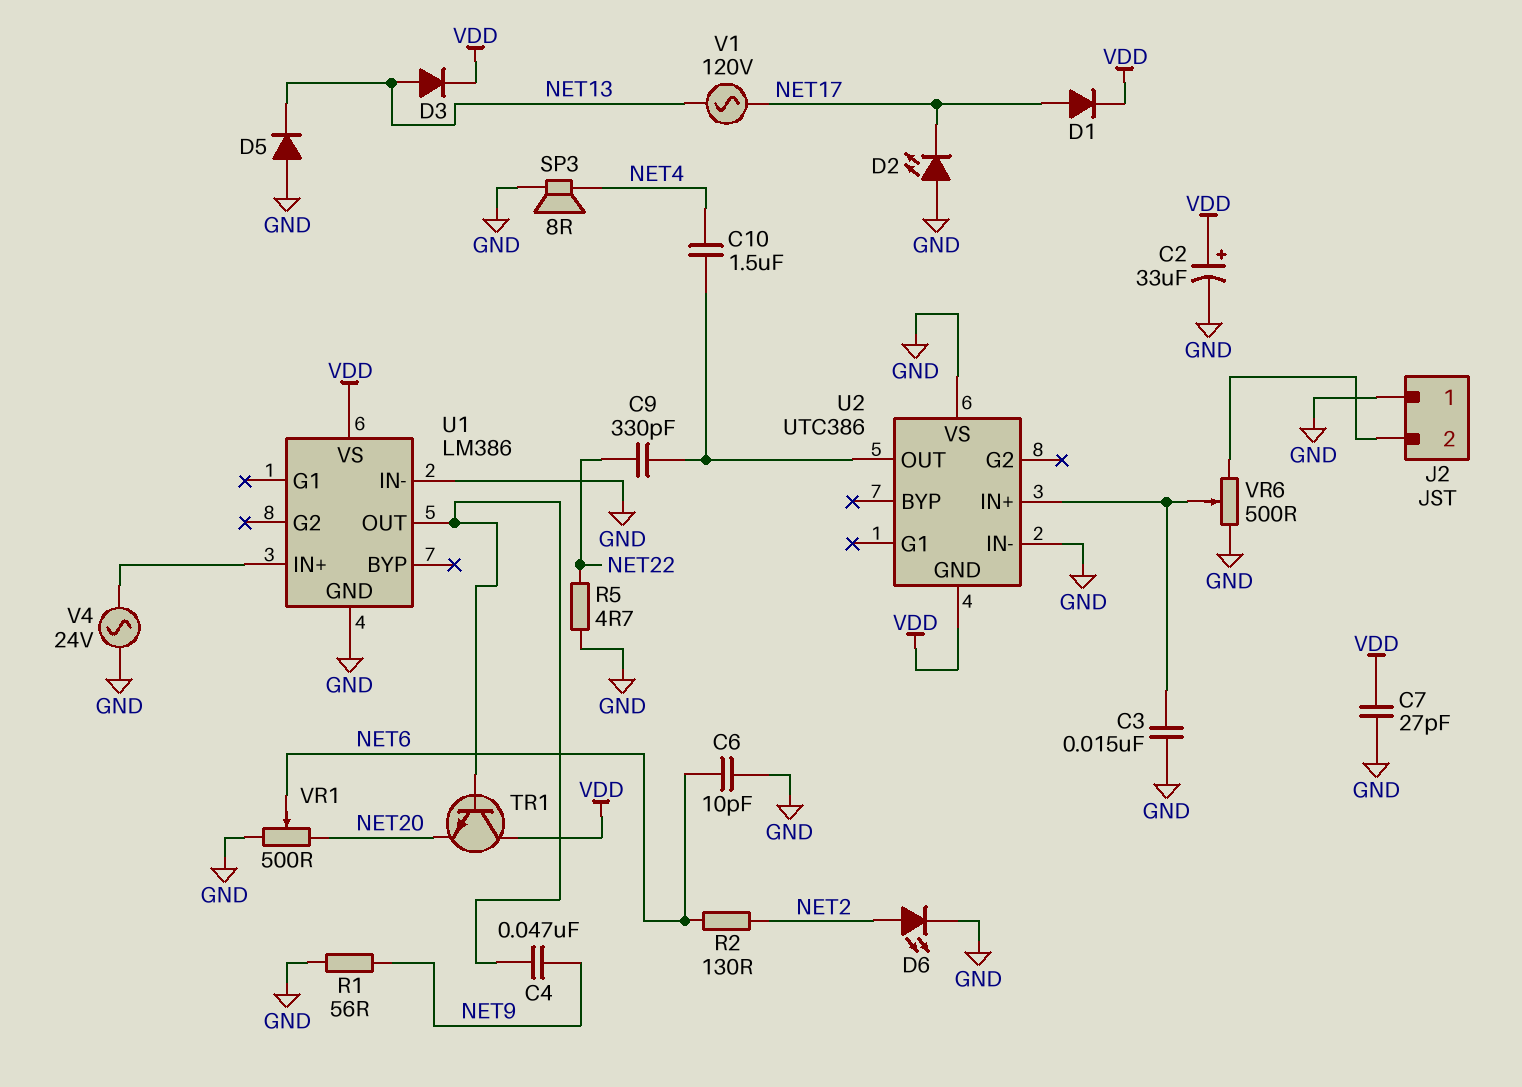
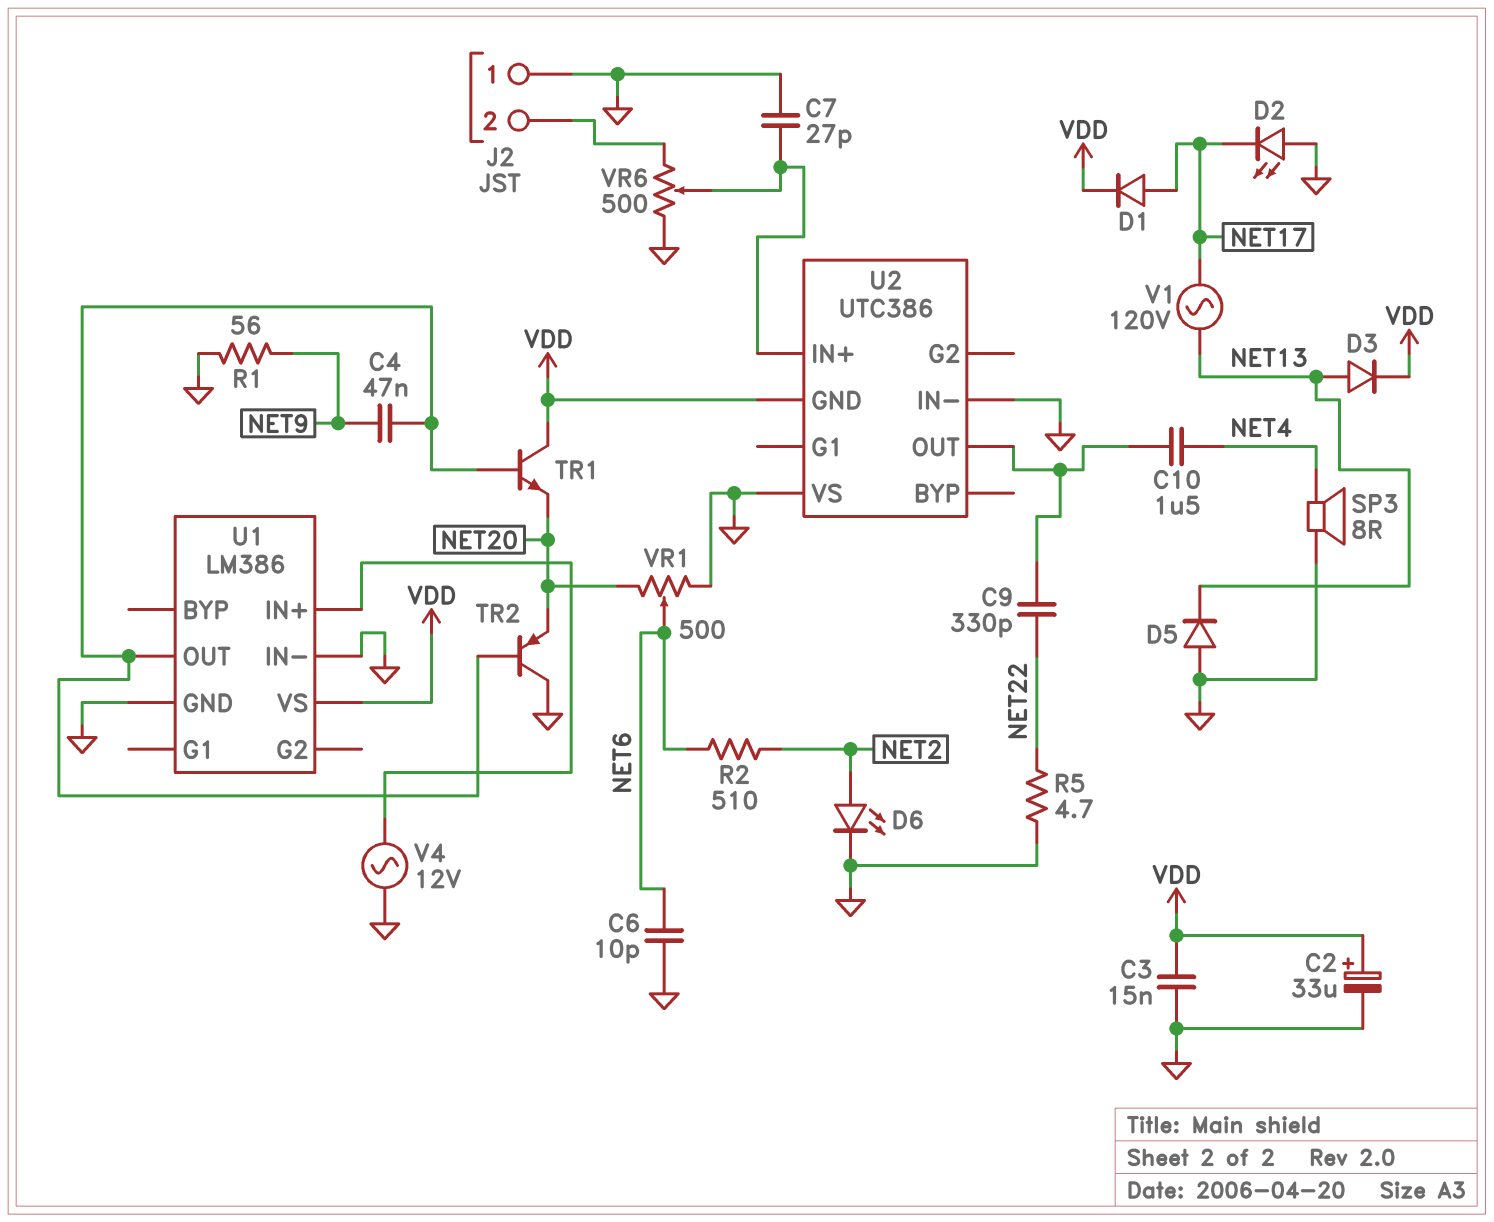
C3: 15nF (GND, U2/IN+) -> 15nF (GND, VDD)
C7: 27pF (GND, VDD) -> 27pF (GND, U2/IN+)
R2: 130 (NET2, NET6) -> 510 (NET2, NET6)
TR2: none -> PNP (B U1/OUT, C GND, E NET20)
V4: AC 24V (GND, U1/IN+) -> AC 12V (GND, U1/IN+)

